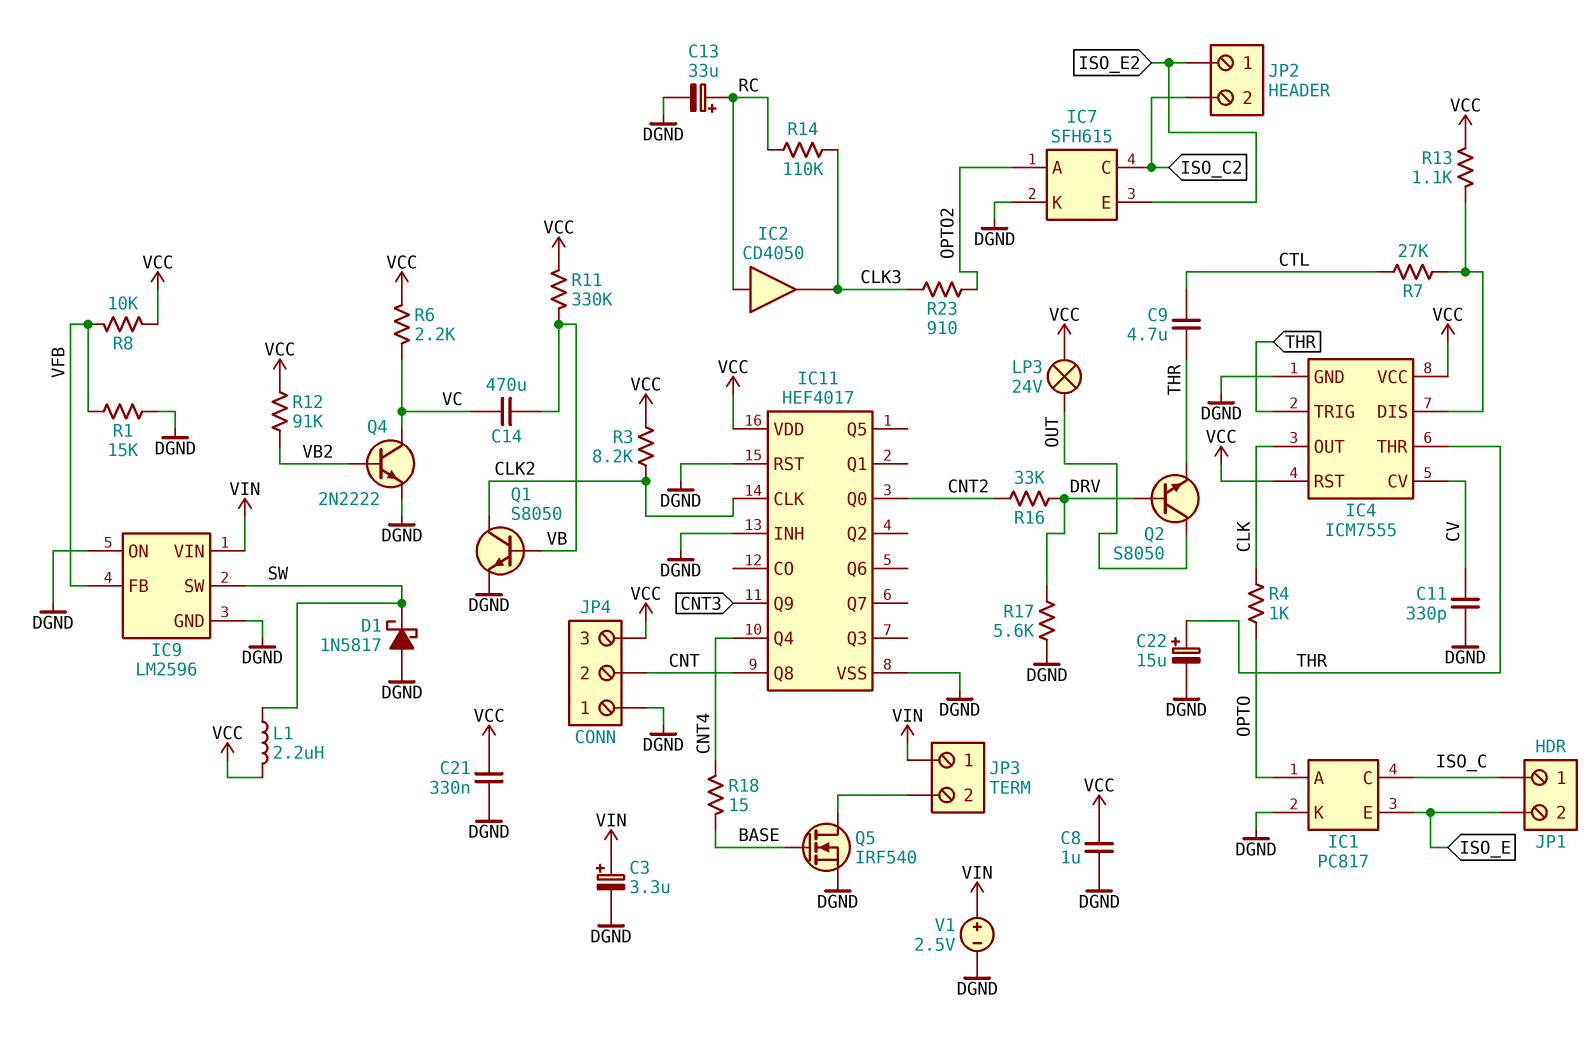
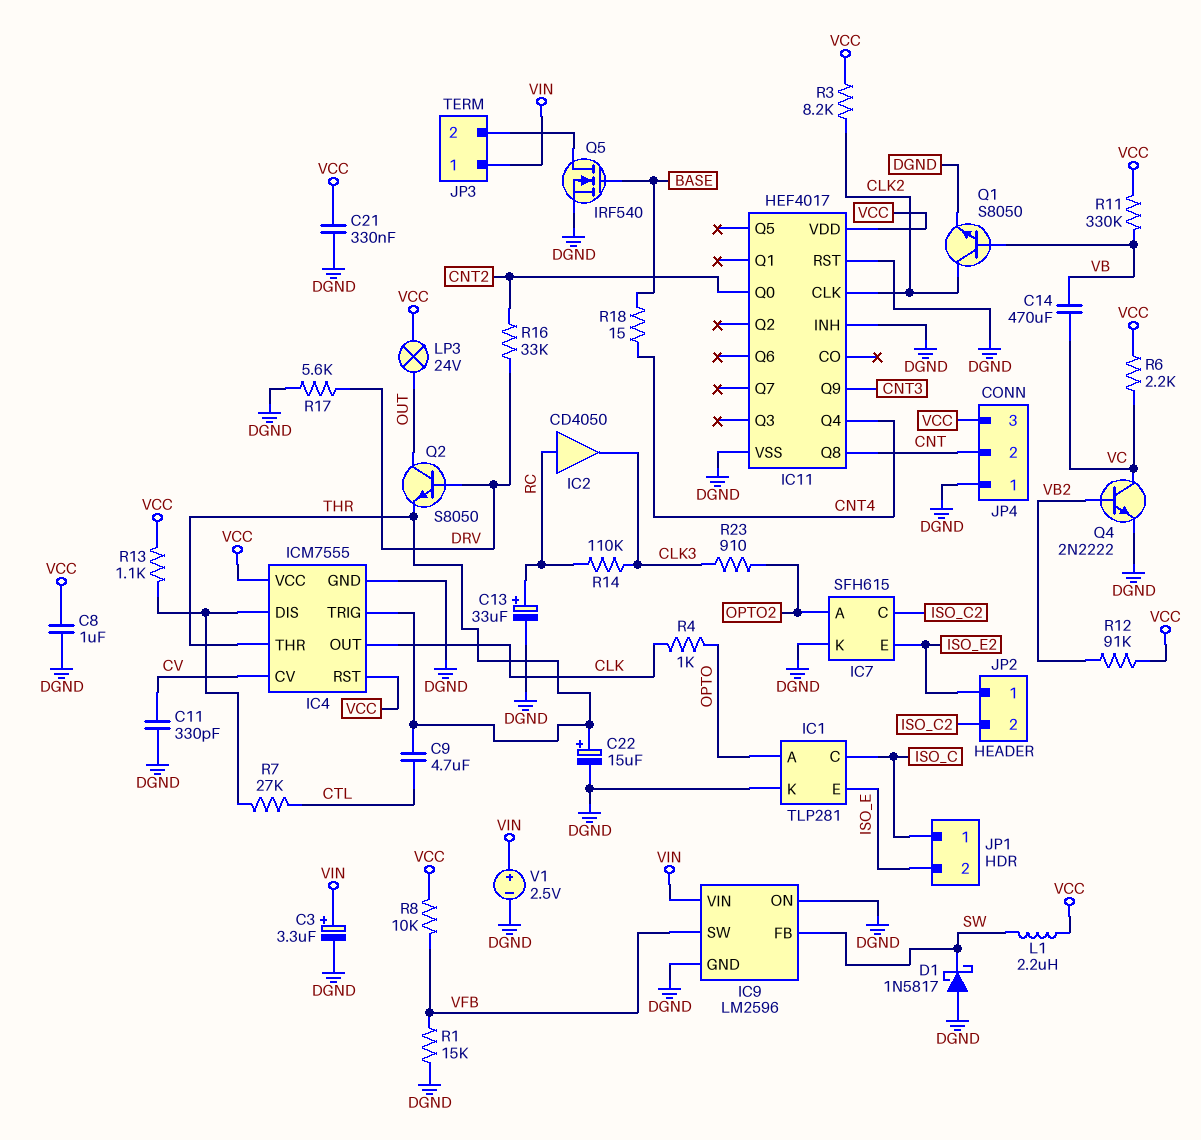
IC1: PC817 -> TLP281
IC9 pin FB: VFB -> SW
IC9 pin SW: SW -> VFB

